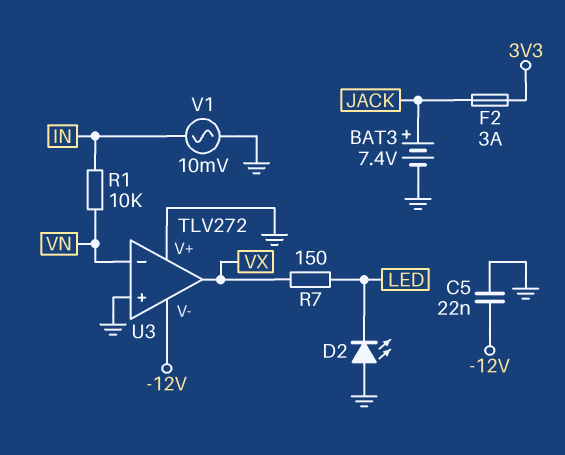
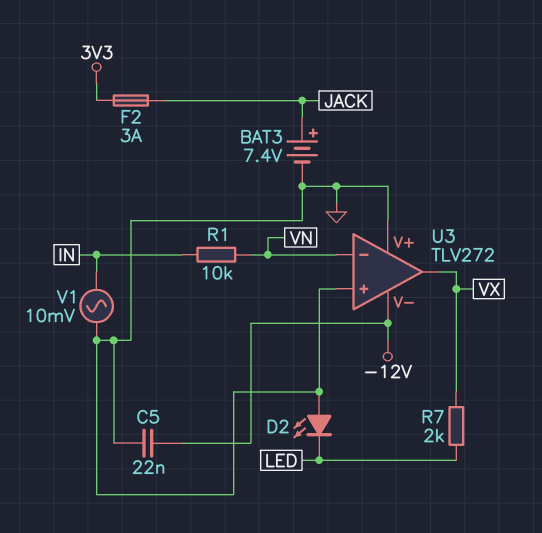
R7: 150 (LED, VX) -> 2k (LED, VX)

